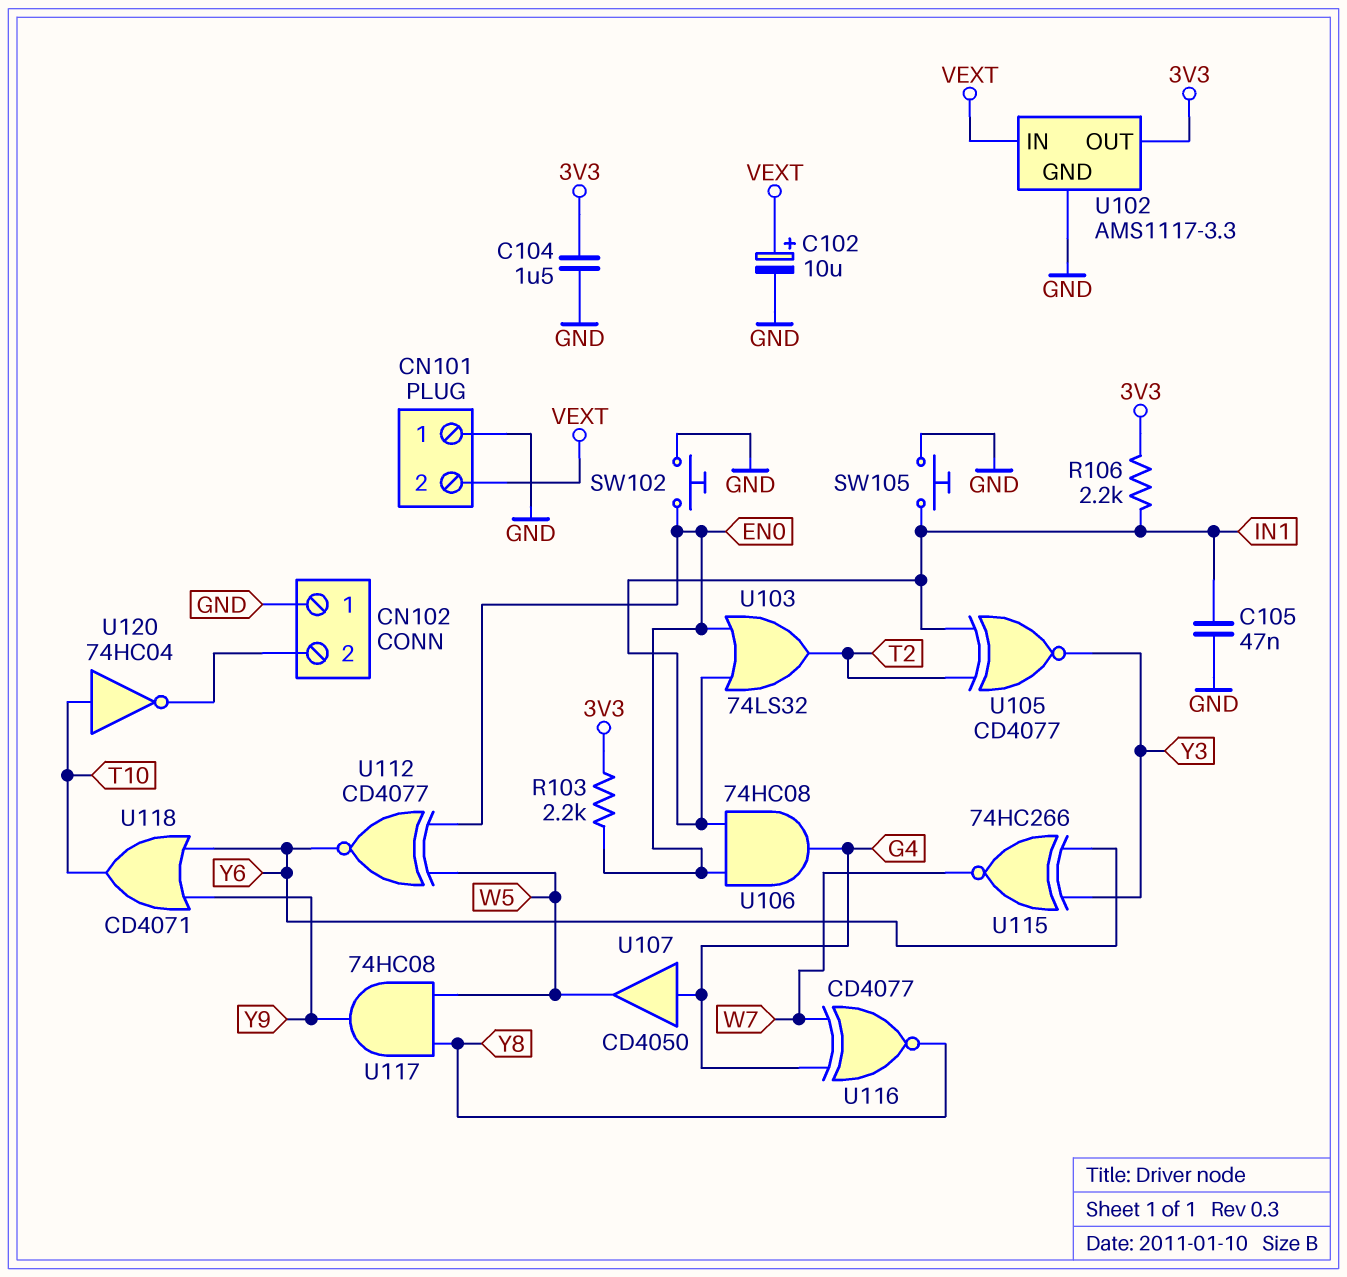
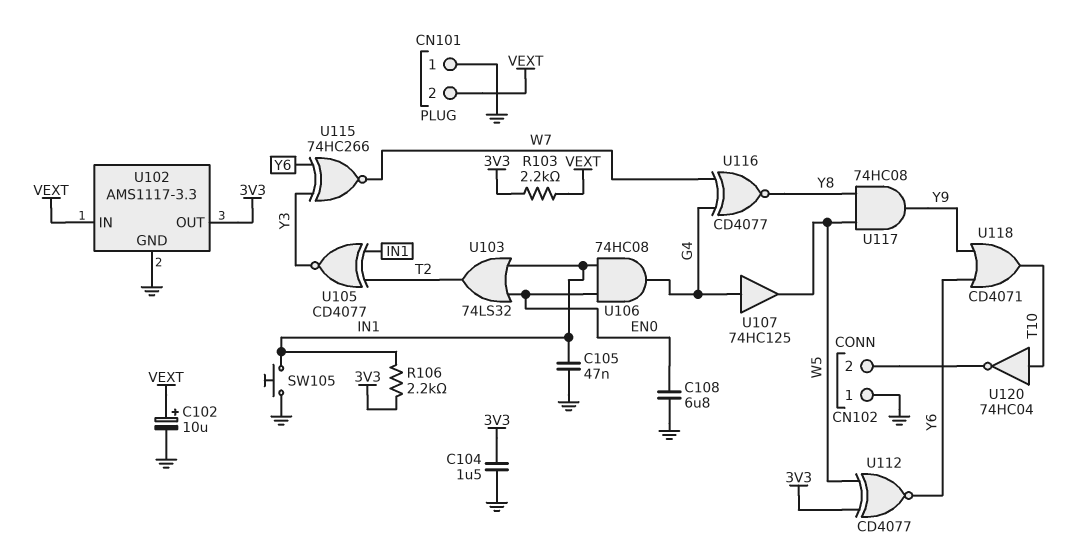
C108: none -> 6.8uF (EN0, GND)
R103: 2.2k (3V3, EN0) -> 2.2k (3V3, VEXT)
SW102: button (EN0, GND) -> none
U107: buffer CD4050 (in G4, out W5) -> buffer 74HC125 (in G4, out W5)
U112: XNOR CD4077 (in EN0, in W5, out Y6) -> XNOR CD4077 (in 3V3, in W5, out Y6)

